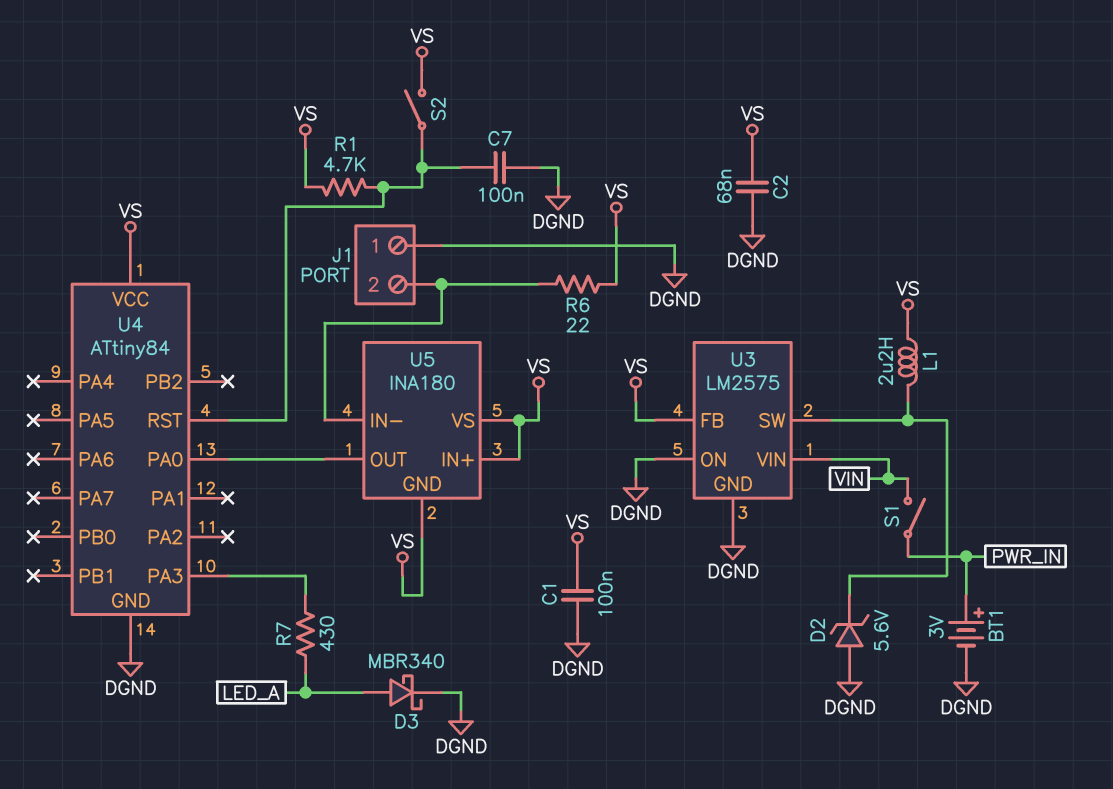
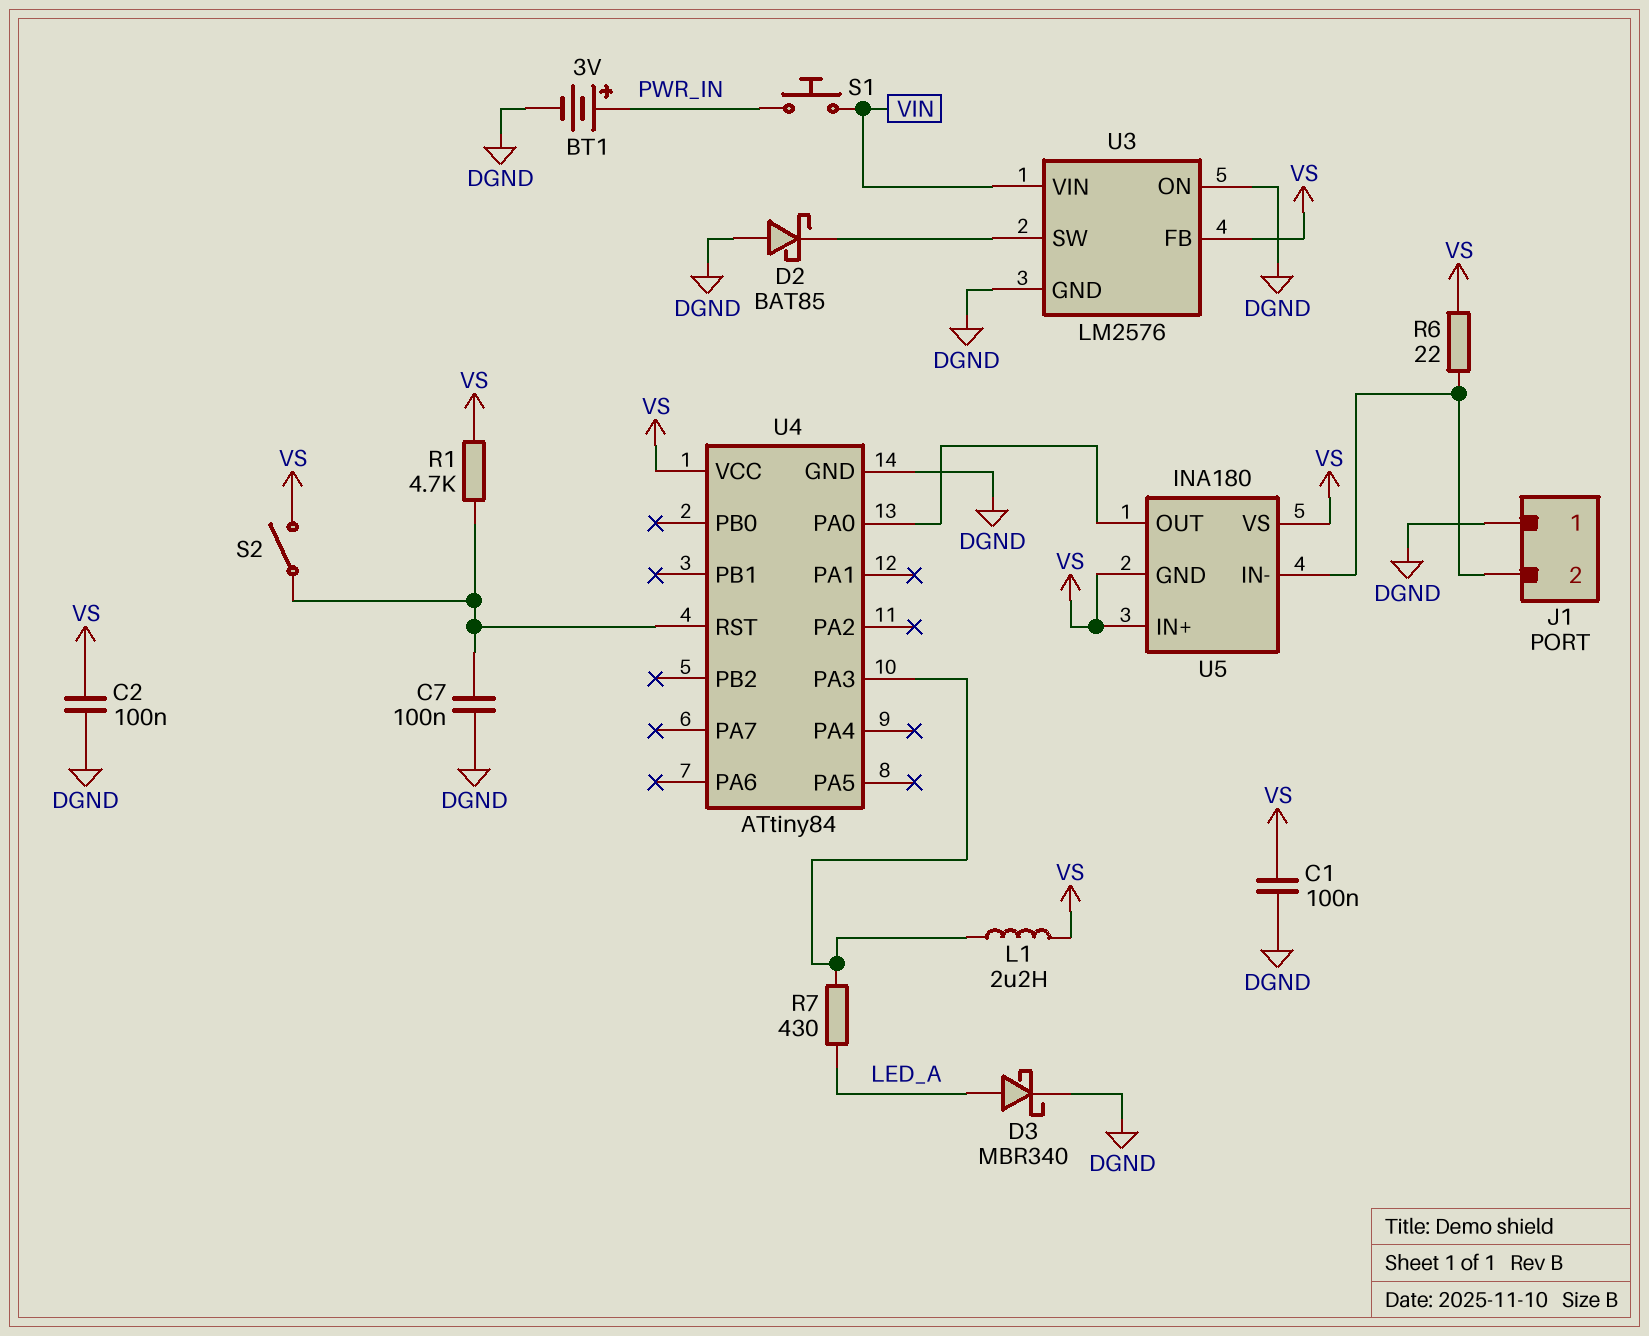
C2: 68nF (DGND, VS) -> 100nF (DGND, VS)
D2: zener 5.6V (A DGND, K U3/SW) -> schottky BAT85 (A DGND, K U3/SW)
L1: 2.2uH (U3/SW, VS) -> 2.2uH (U4/PA3, VS)
S1: switch (PWR_IN, VIN) -> button (PWR_IN, VIN)
U3: LM2575 -> LM2576

